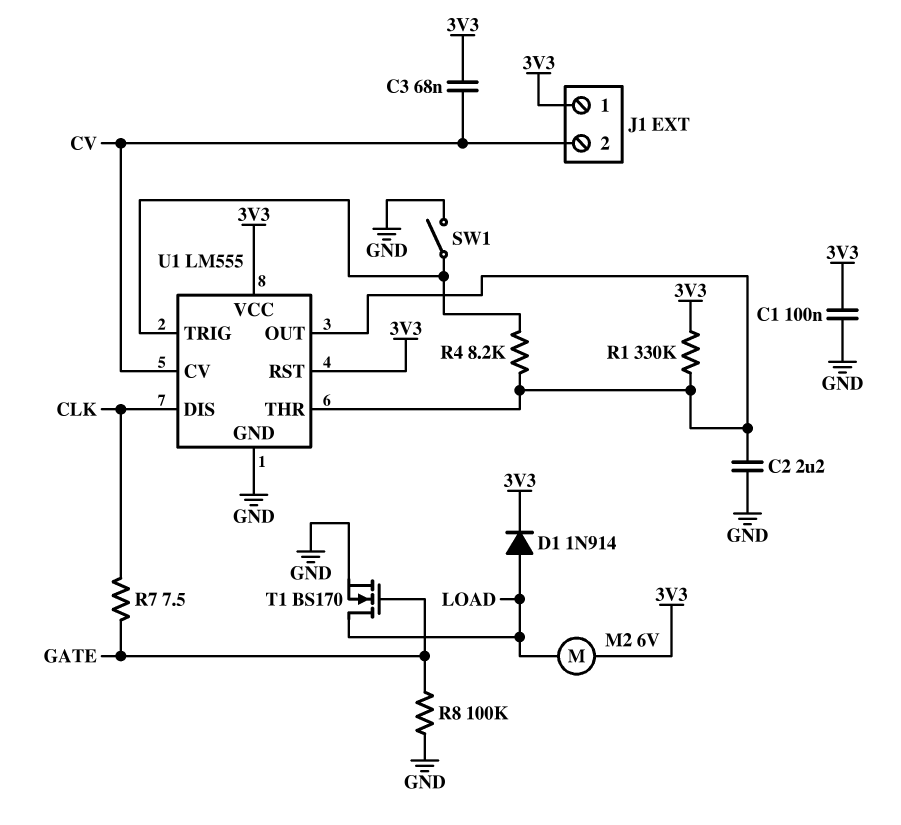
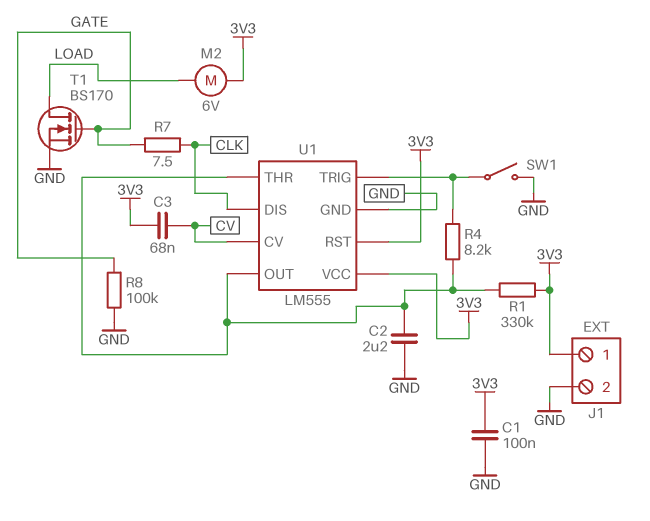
D1: diode 1N914 (A LOAD, K 3V3) -> none
J1 pin 2: CV -> GND

